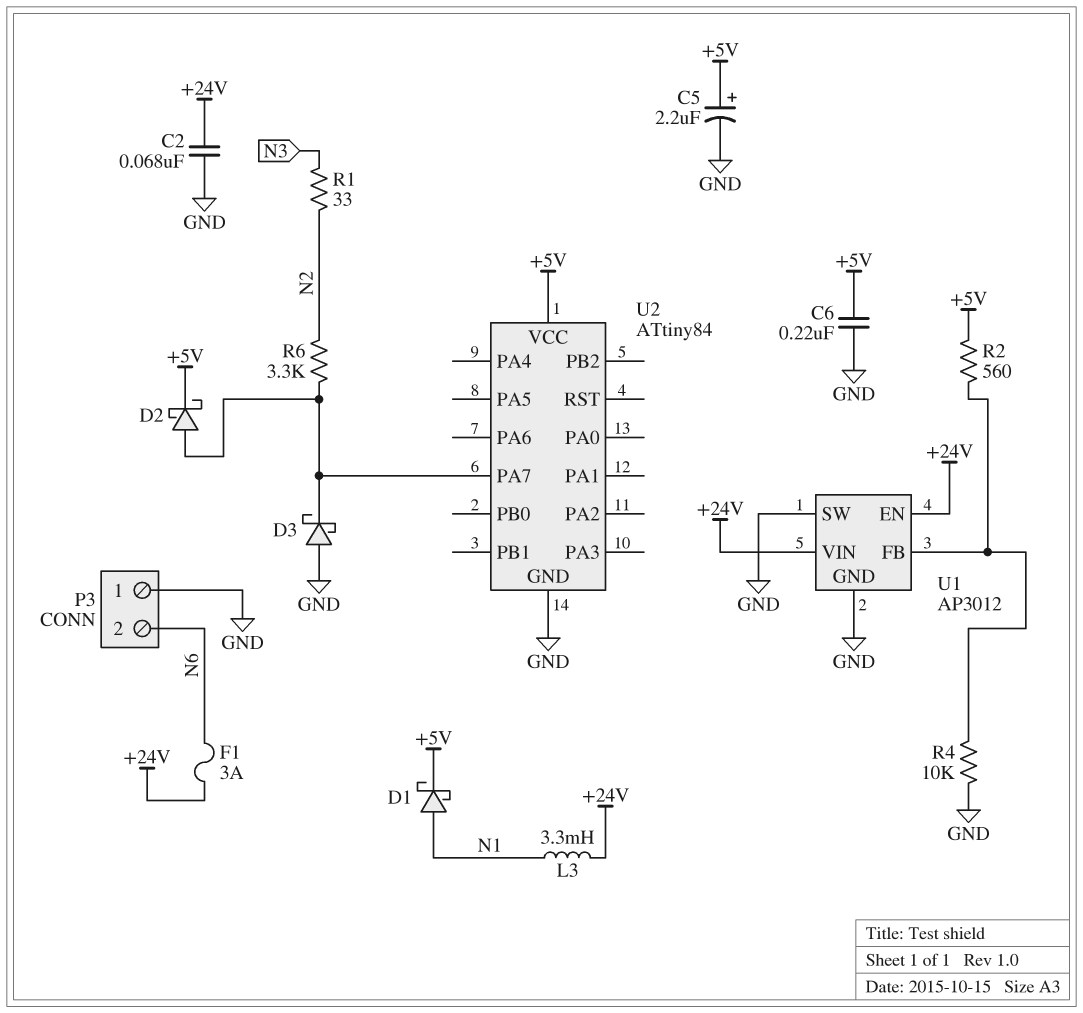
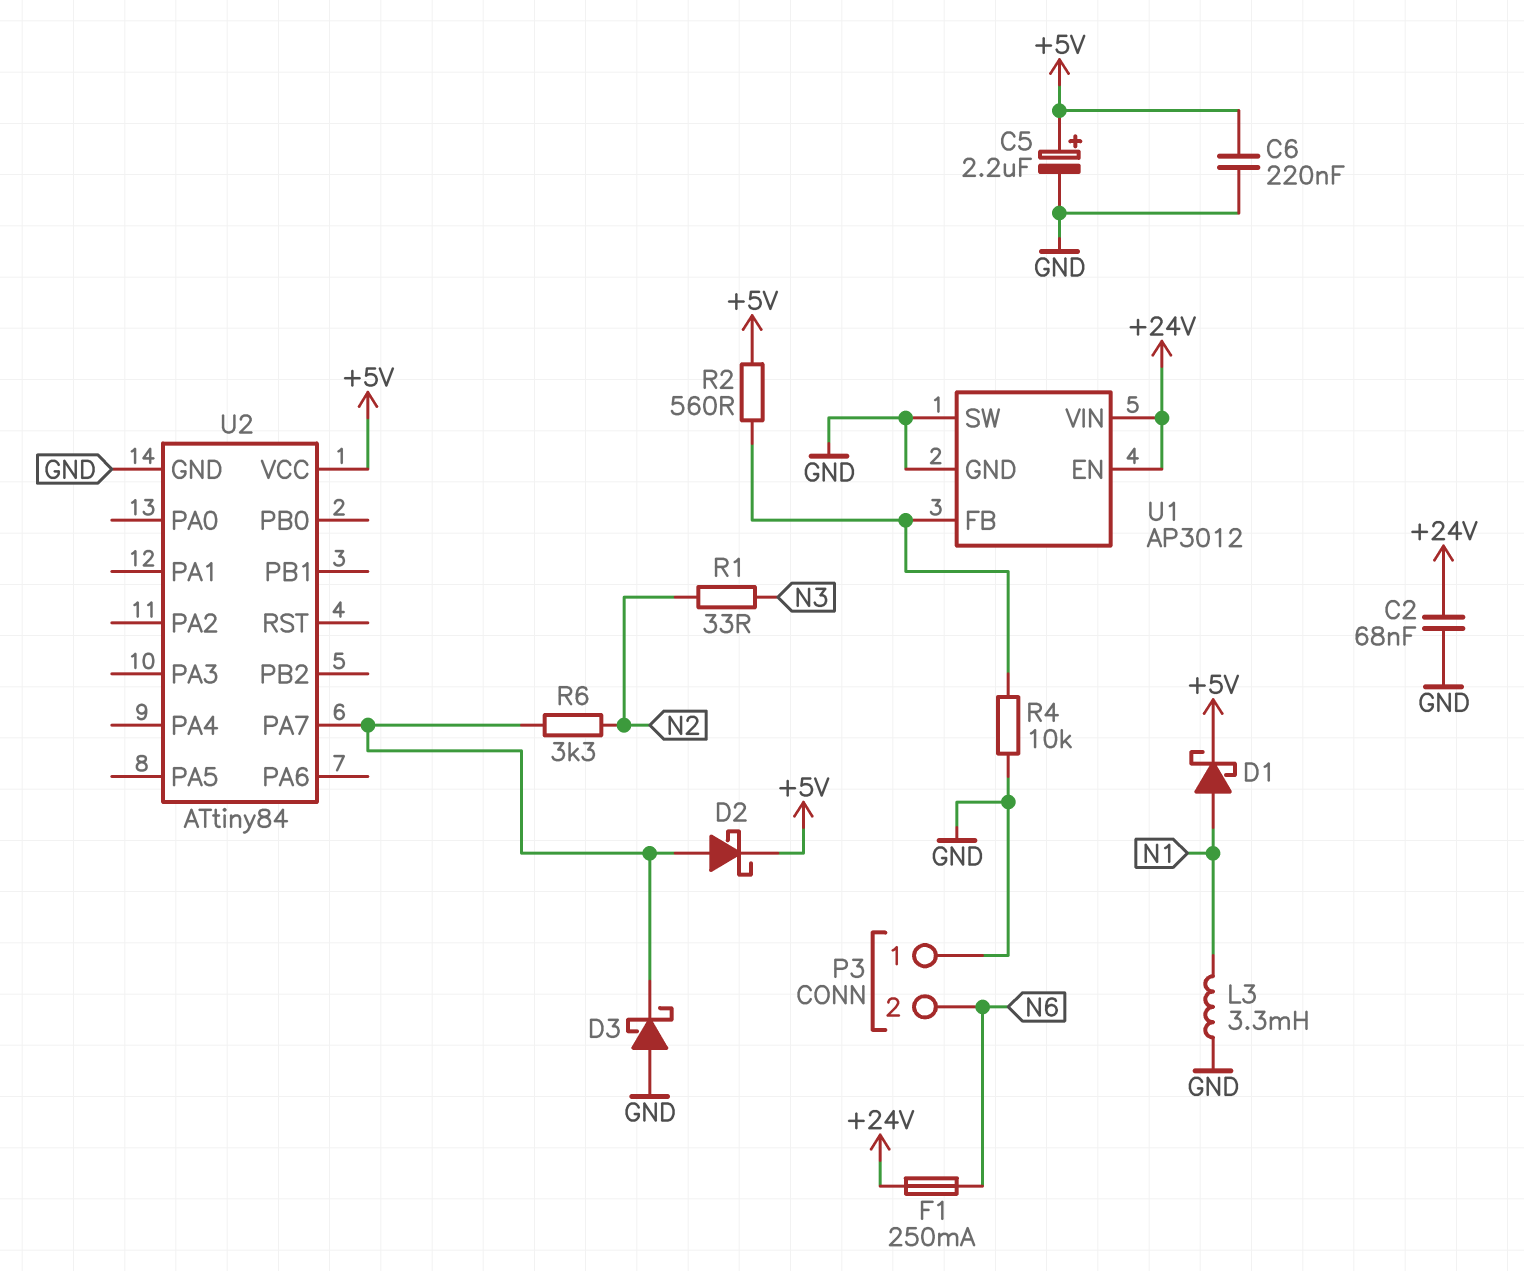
F1: 3A (+24V, N6) -> 250mA (+24V, N6)
L3: 3.3mH (+24V, N1) -> 3.3mH (GND, N1)

